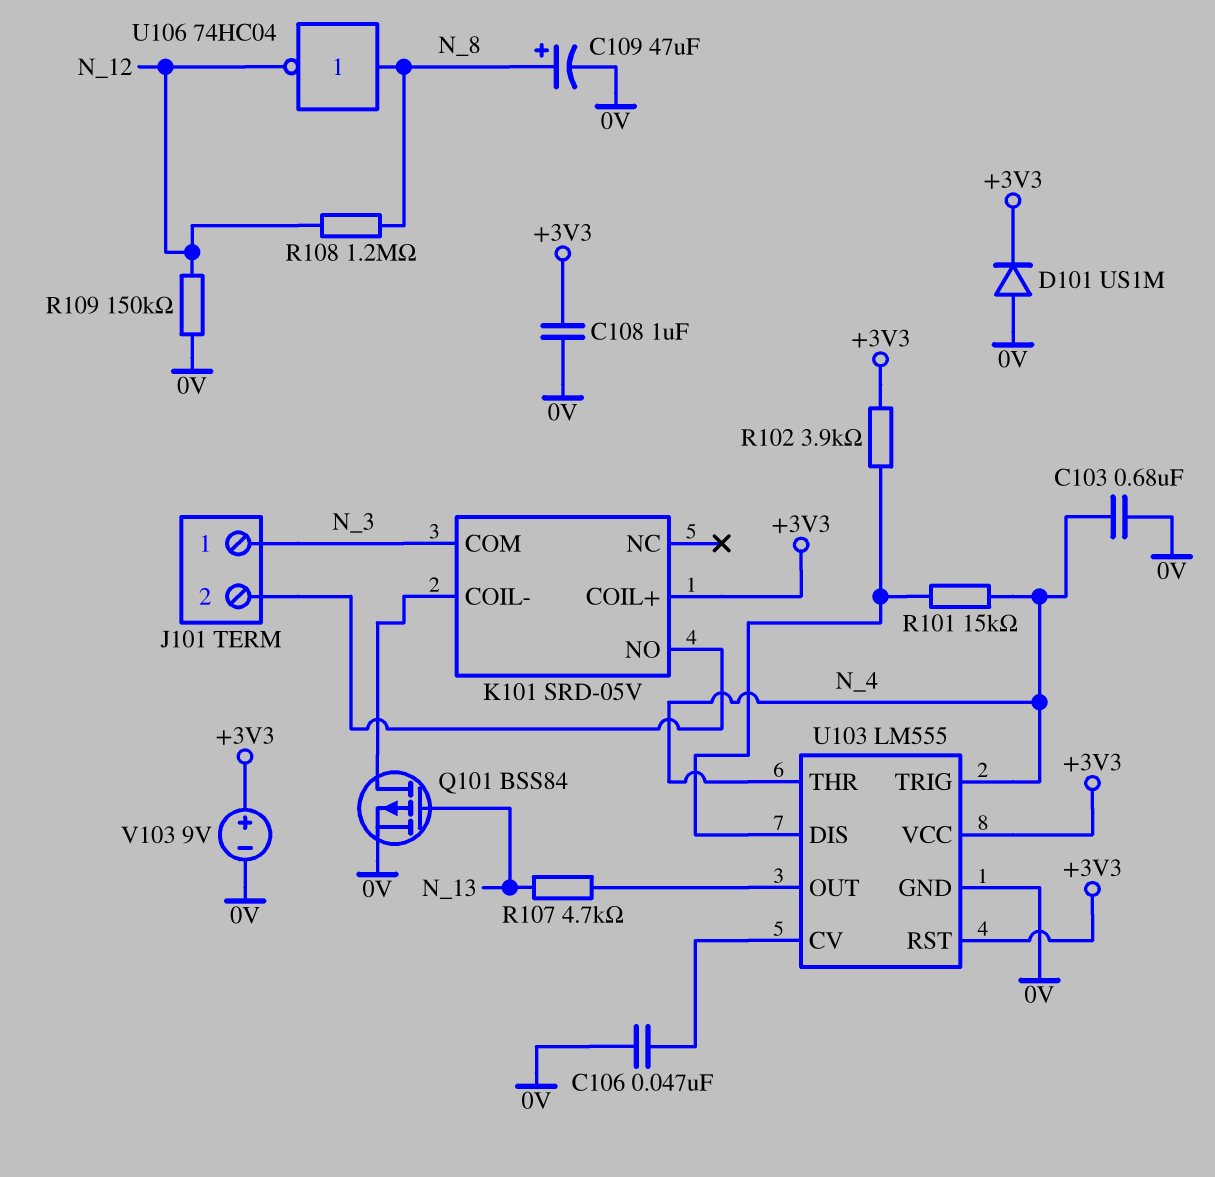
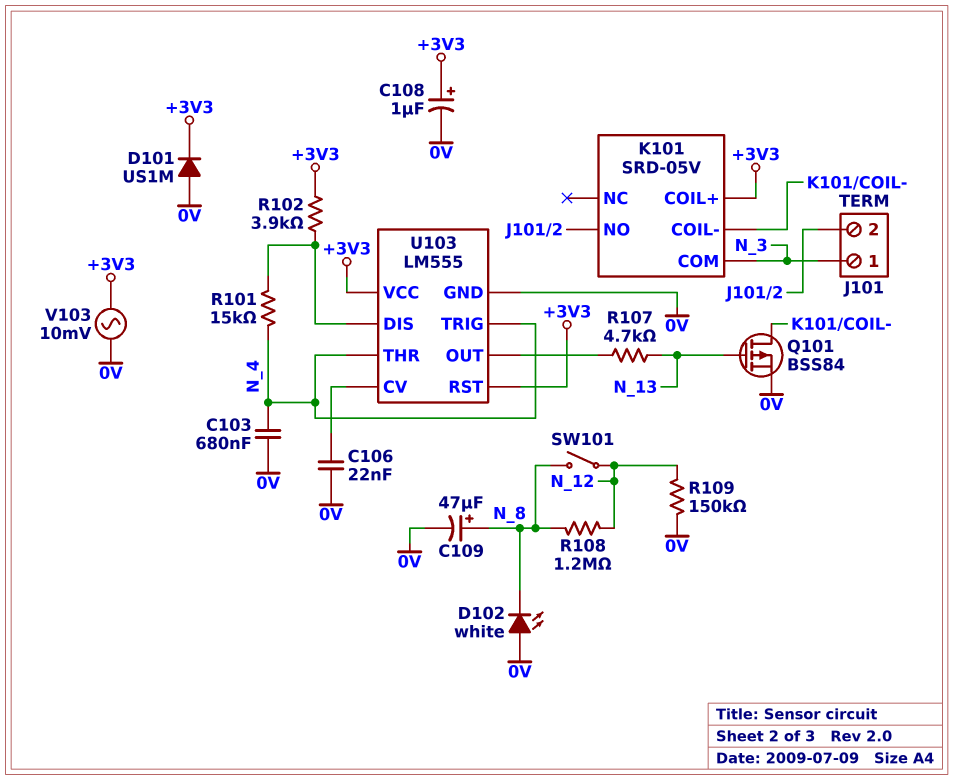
C106: 47nF (0V, U103/CV) -> 22nF (0V, U103/CV)
C108: 1uF (+3V3, 0V) -> 1uF (plus +3V3, minus 0V)
D102: none -> LED white (A 0V, K N_8)
SW101: none -> switch (N_8, N_12)
U106: NOT 74HC04 (in N_8, out N_12) -> none
V103: 9V (plus +3V3, minus 0V) -> AC 10mV (+3V3, 0V)

